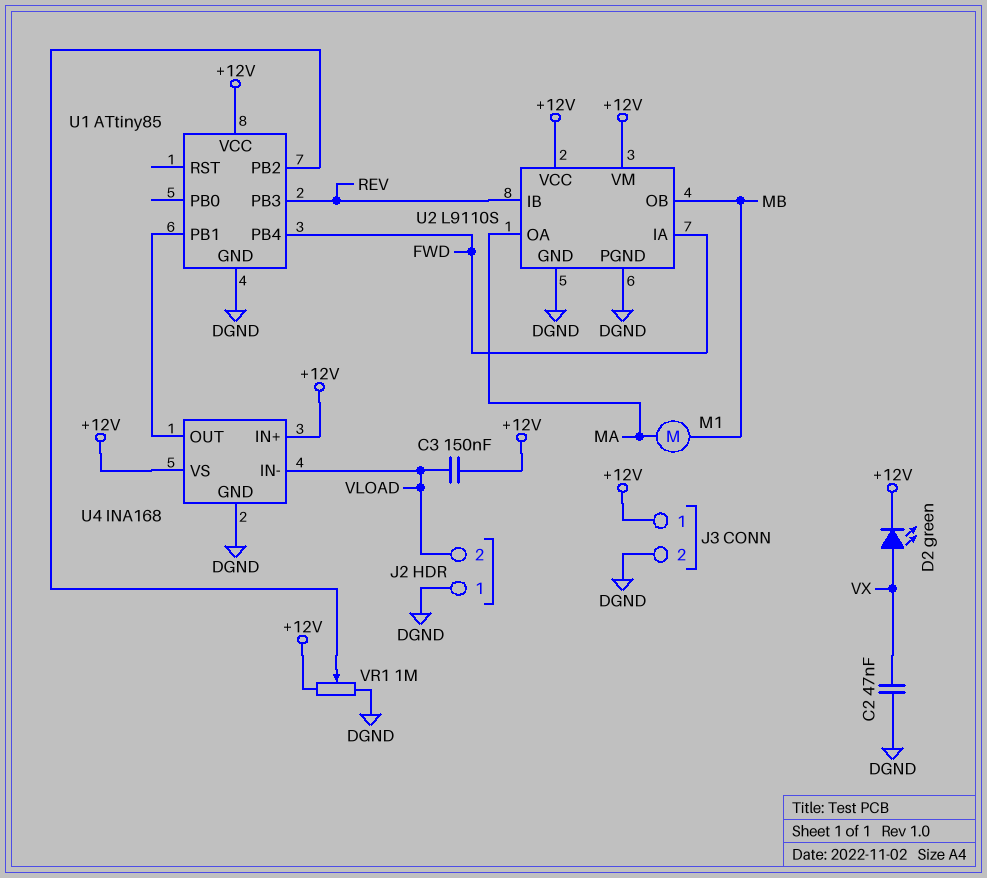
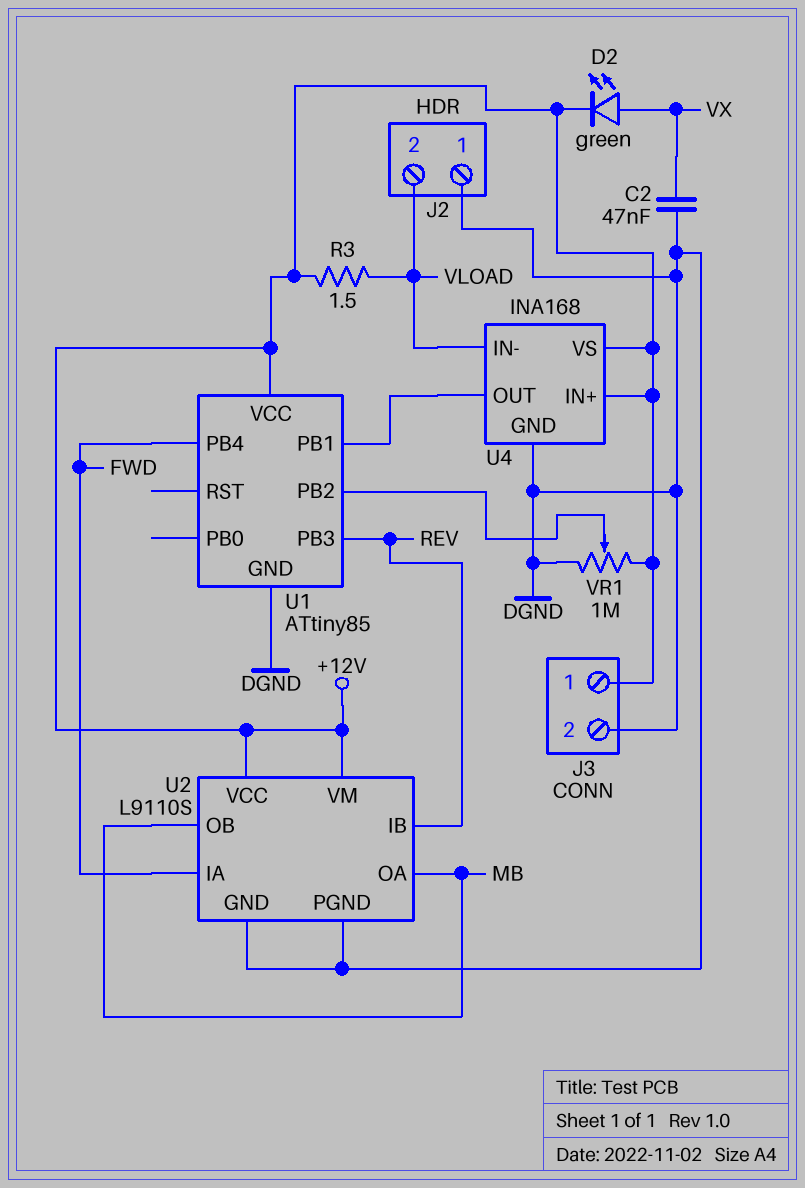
C3: 150nF (+12V, VLOAD) -> none
M1: motor (MA, MB) -> none
R3: none -> 1.5 (+12V, VLOAD)
U2 pin OA: MA -> MB

